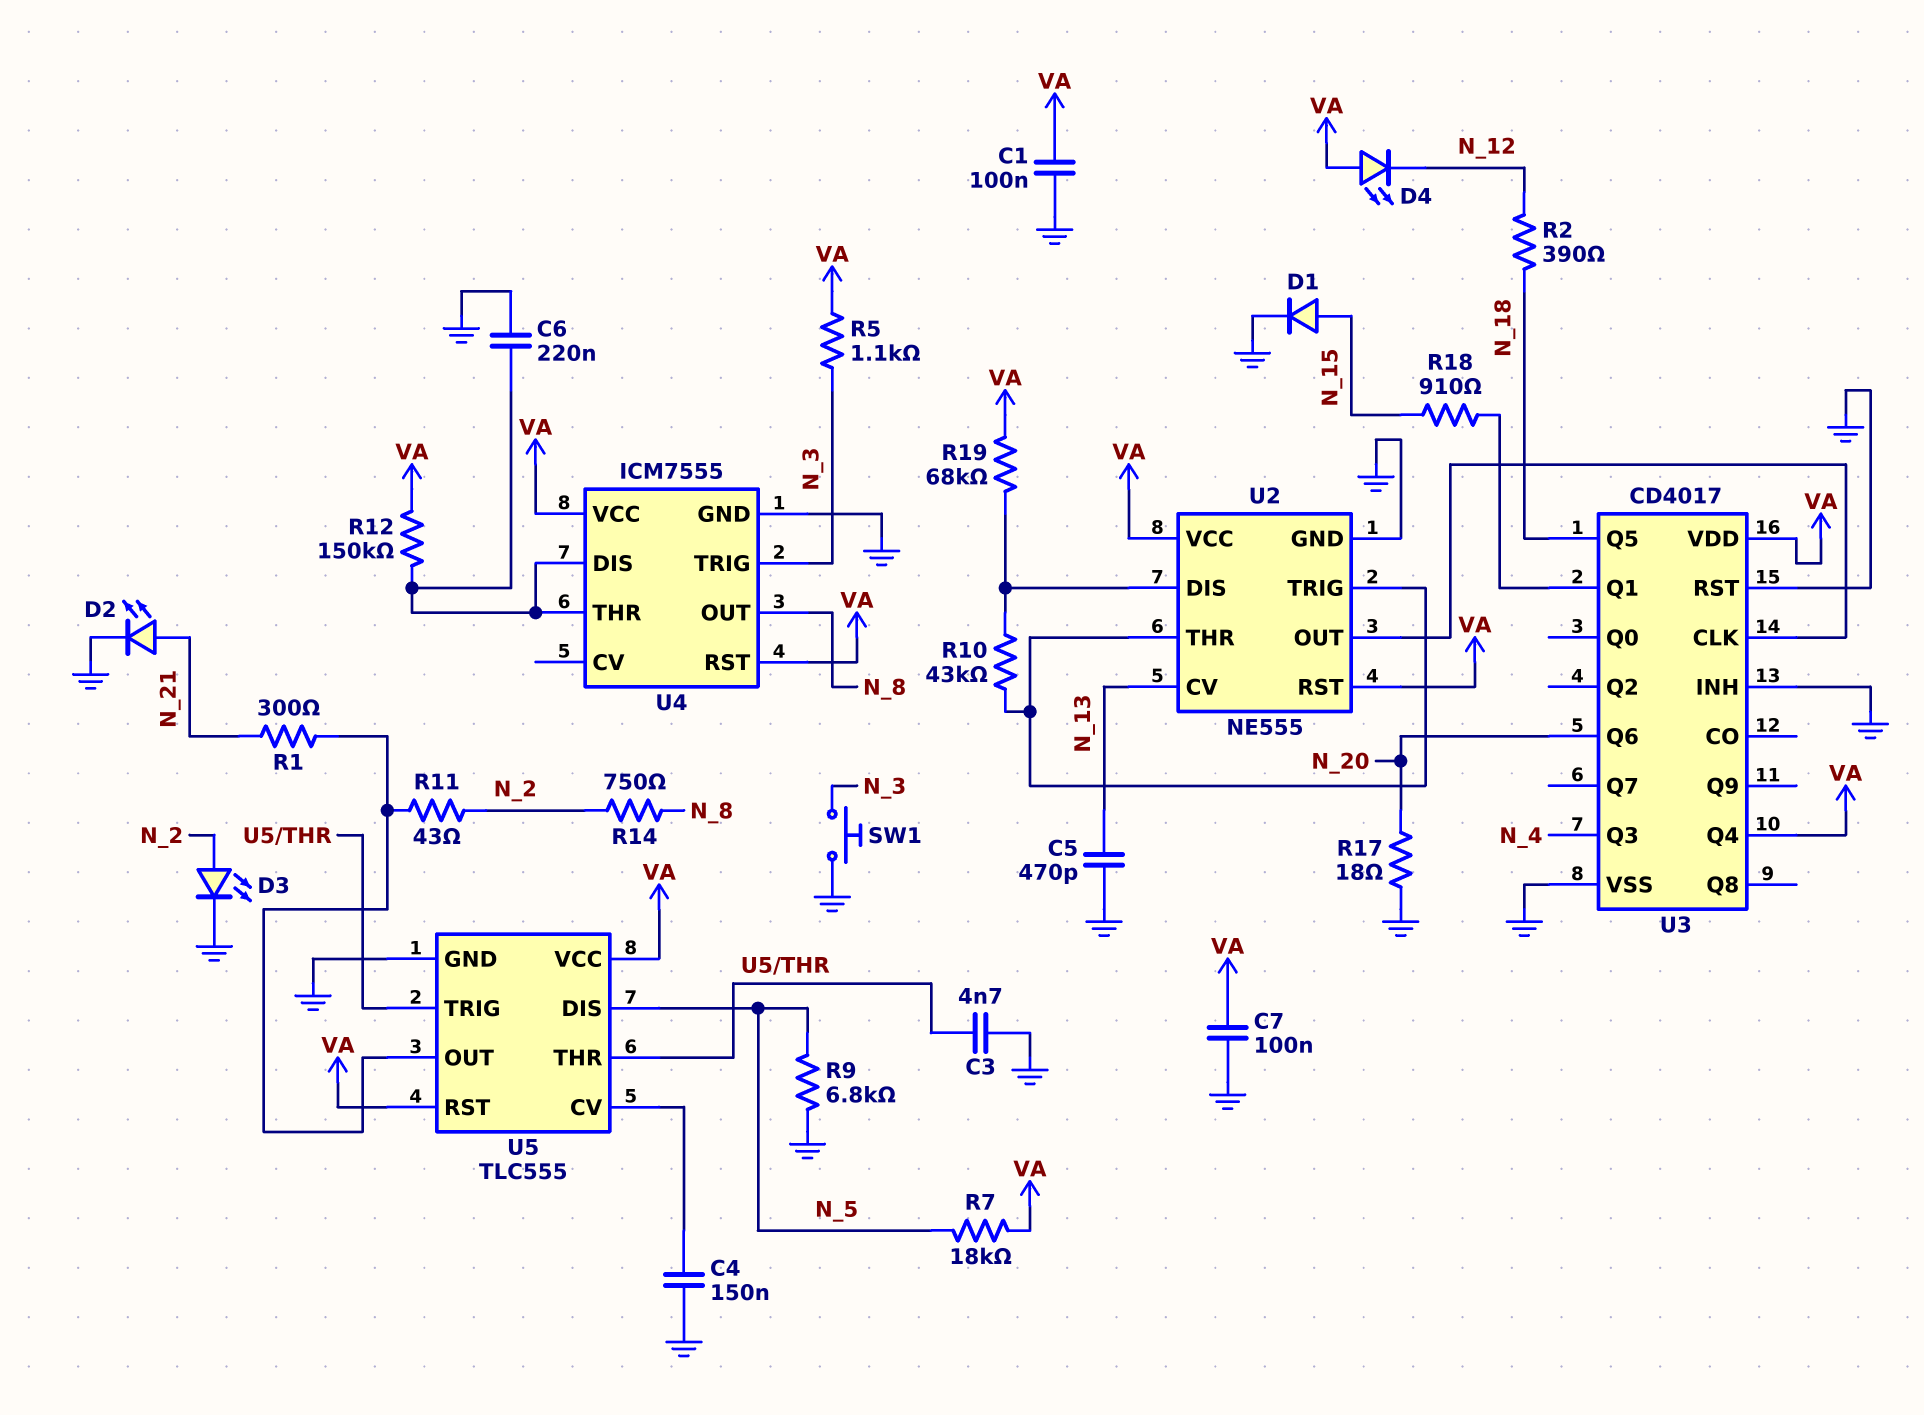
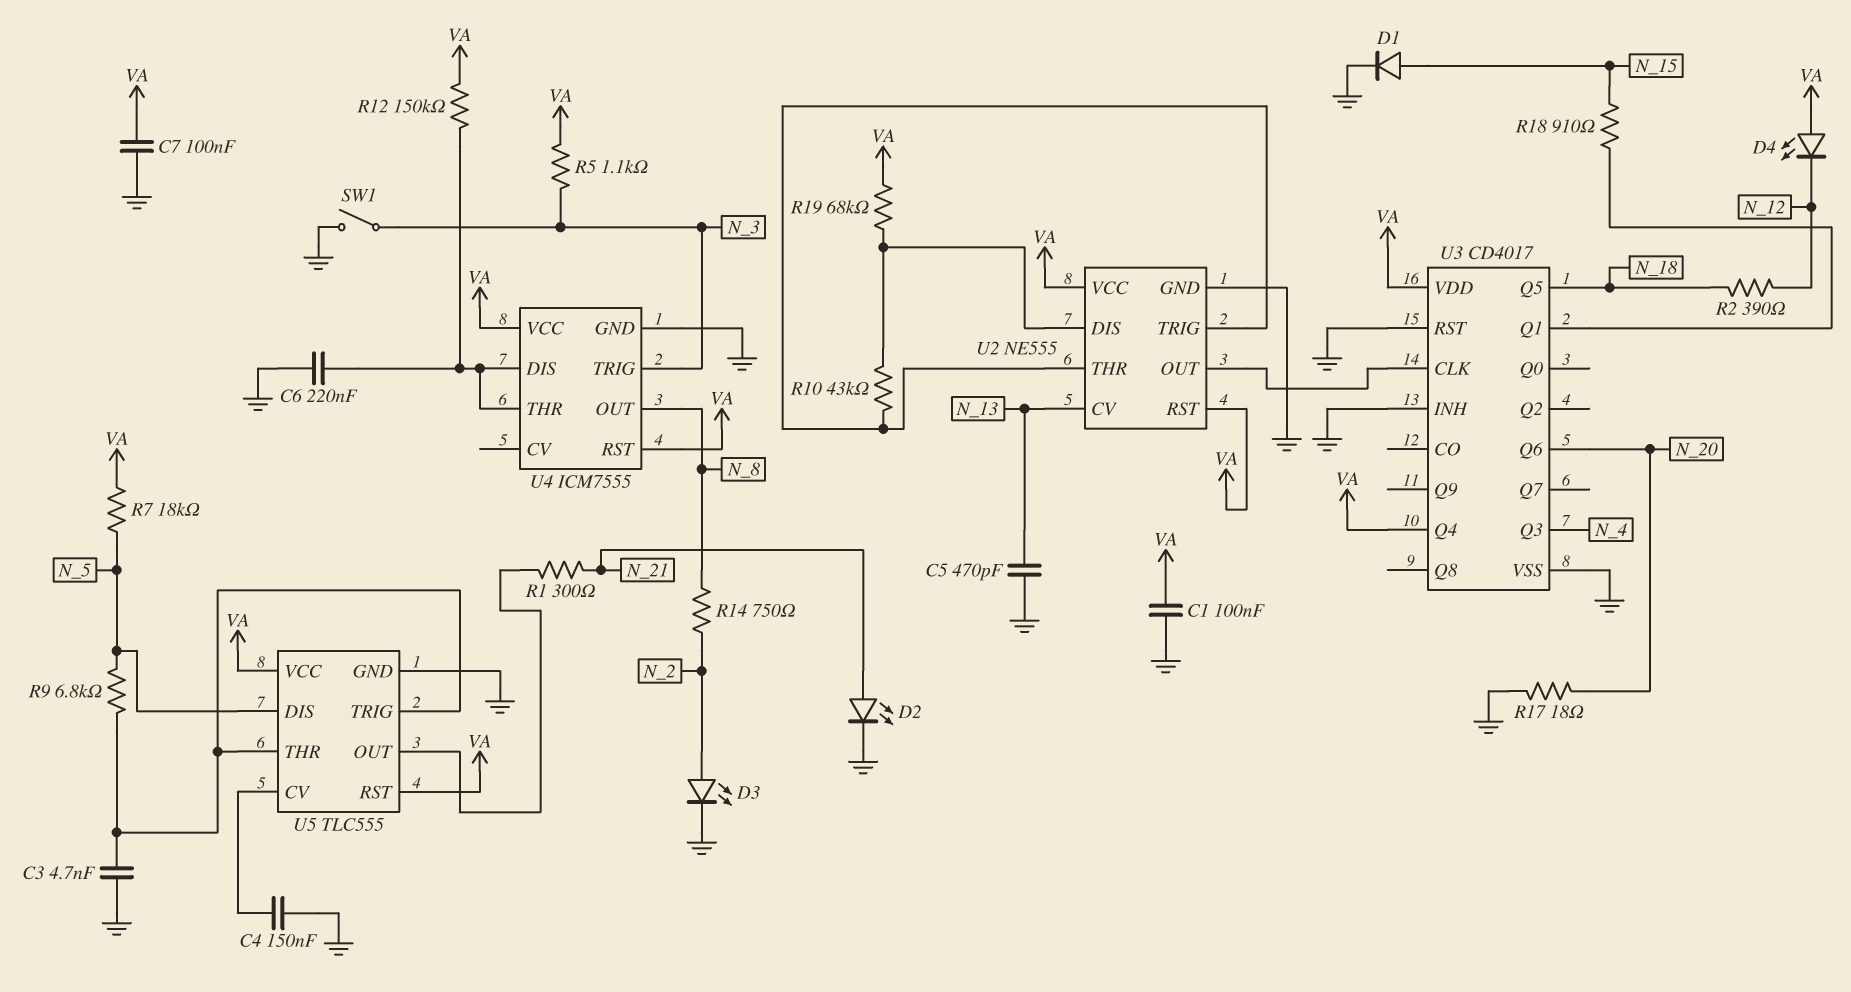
R9: 6.8k (GND, N_5) -> 6.8k (N_5, U5/THR)
R11: 43 (N_2, U5/OUT) -> none
SW1: button (GND, N_3) -> switch (GND, N_3)

